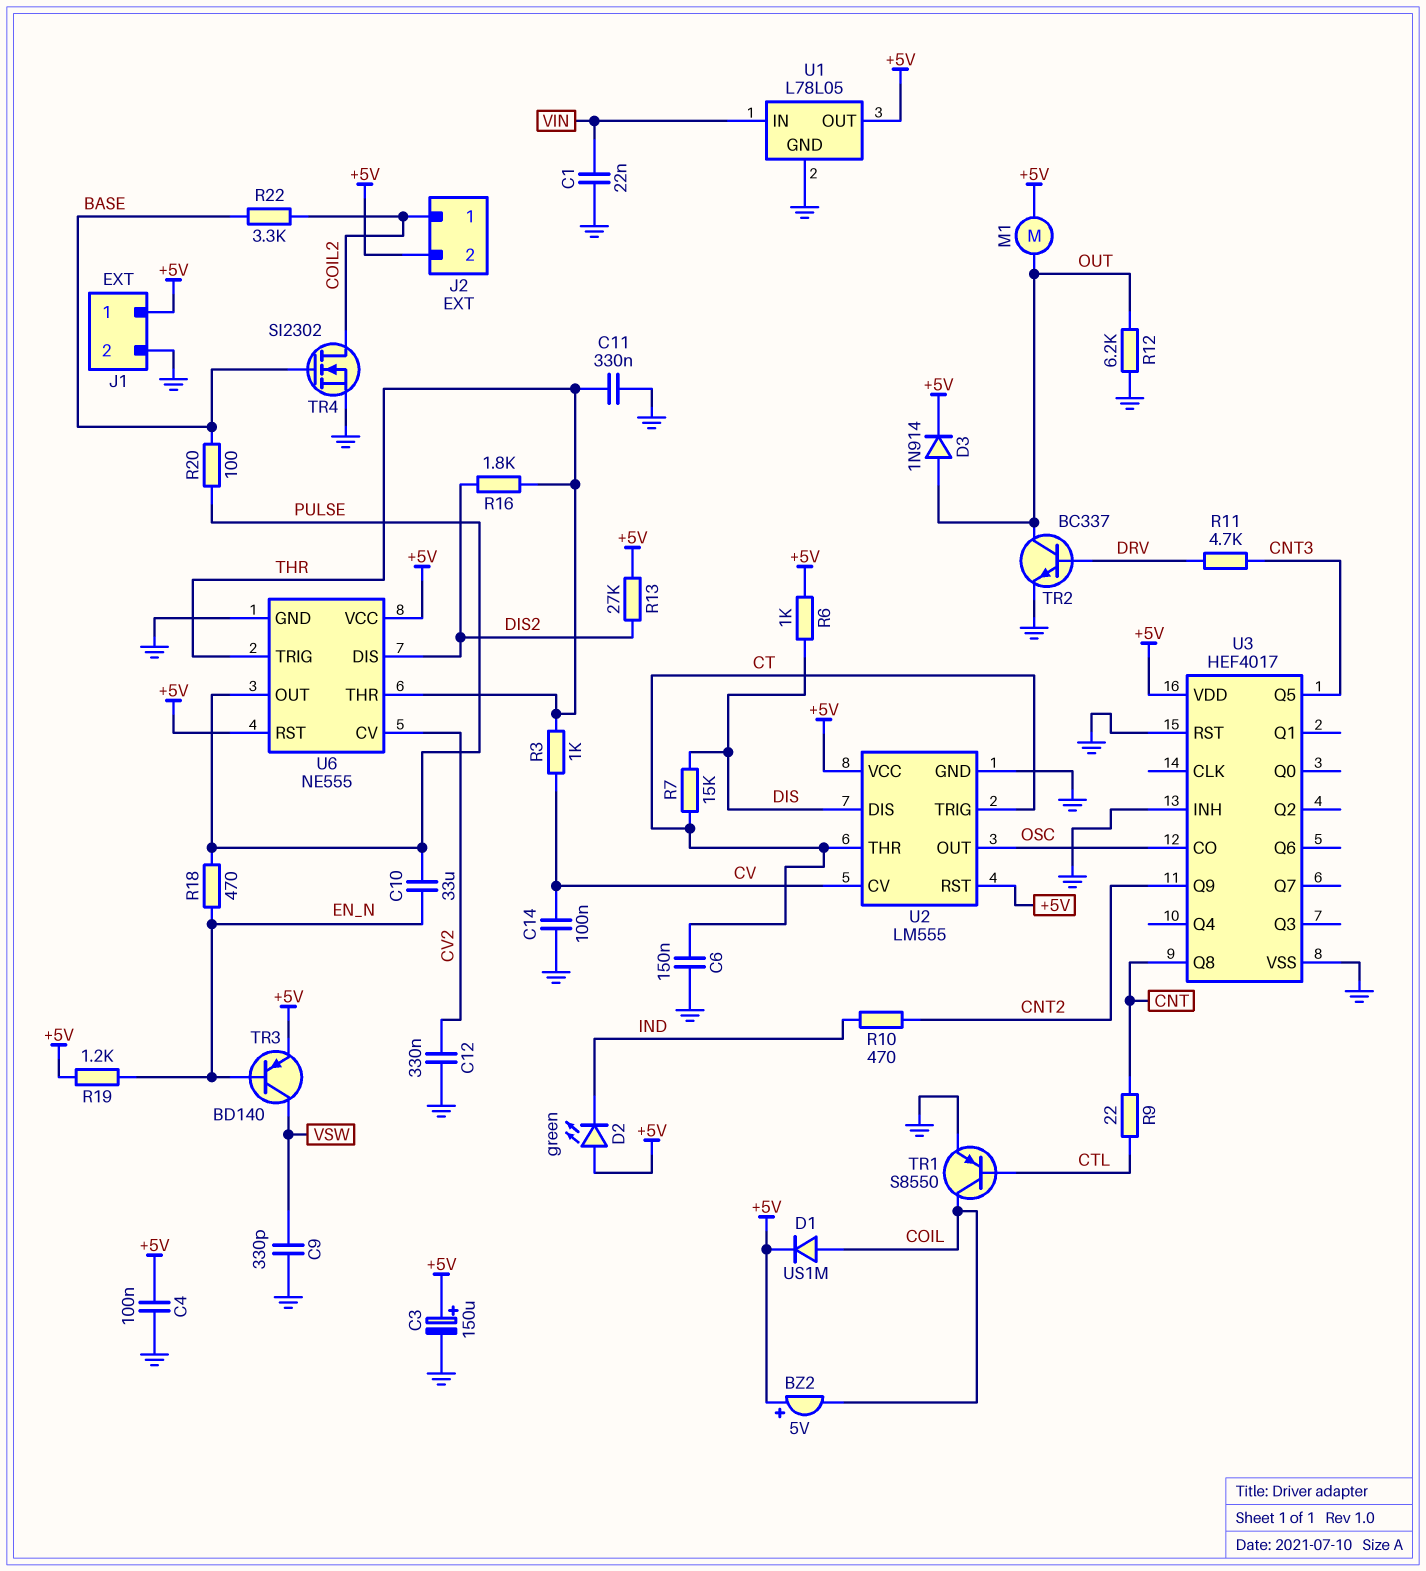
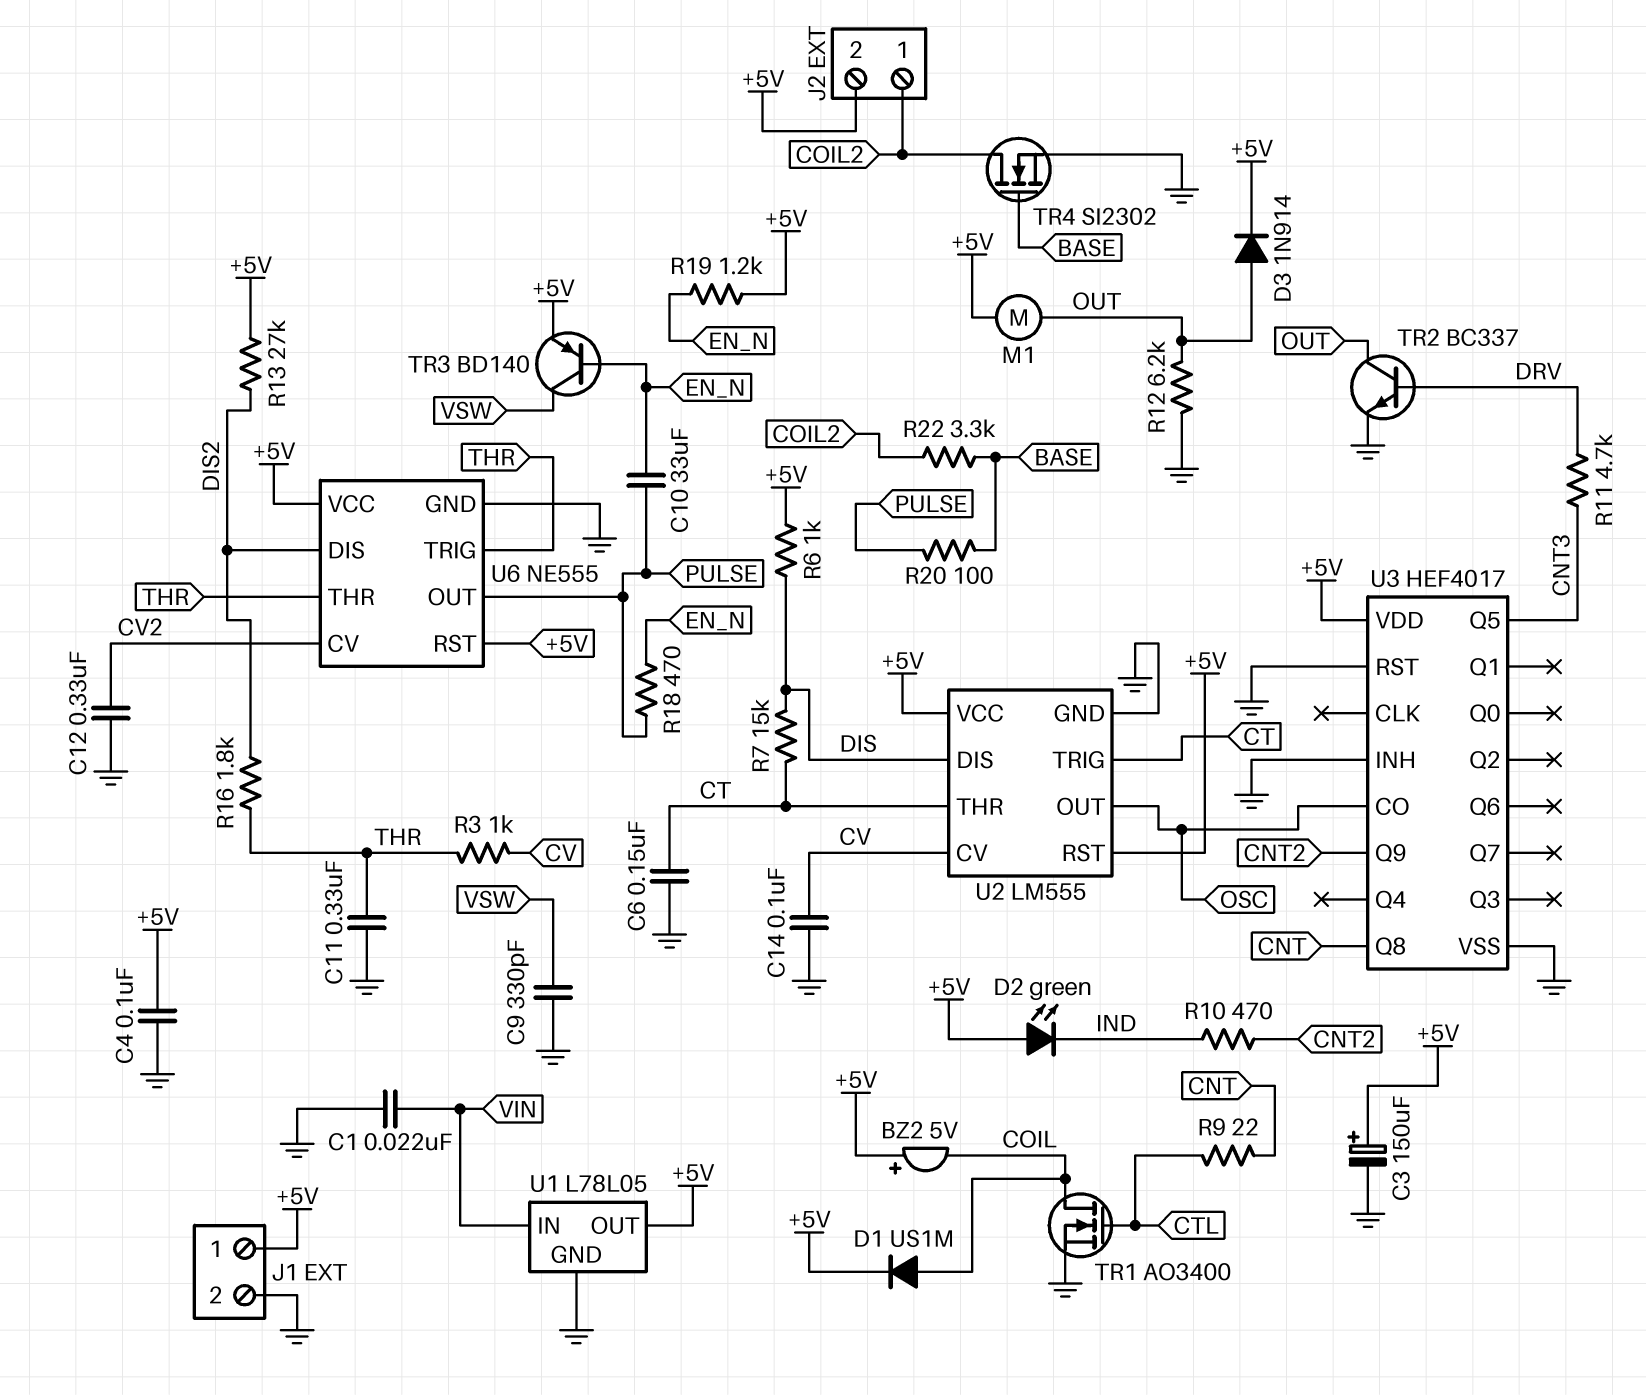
TR1: PNP S8550 (B CTL, C COIL, E GND) -> NMOS AO3400 (G CTL, D COIL, S GND)

